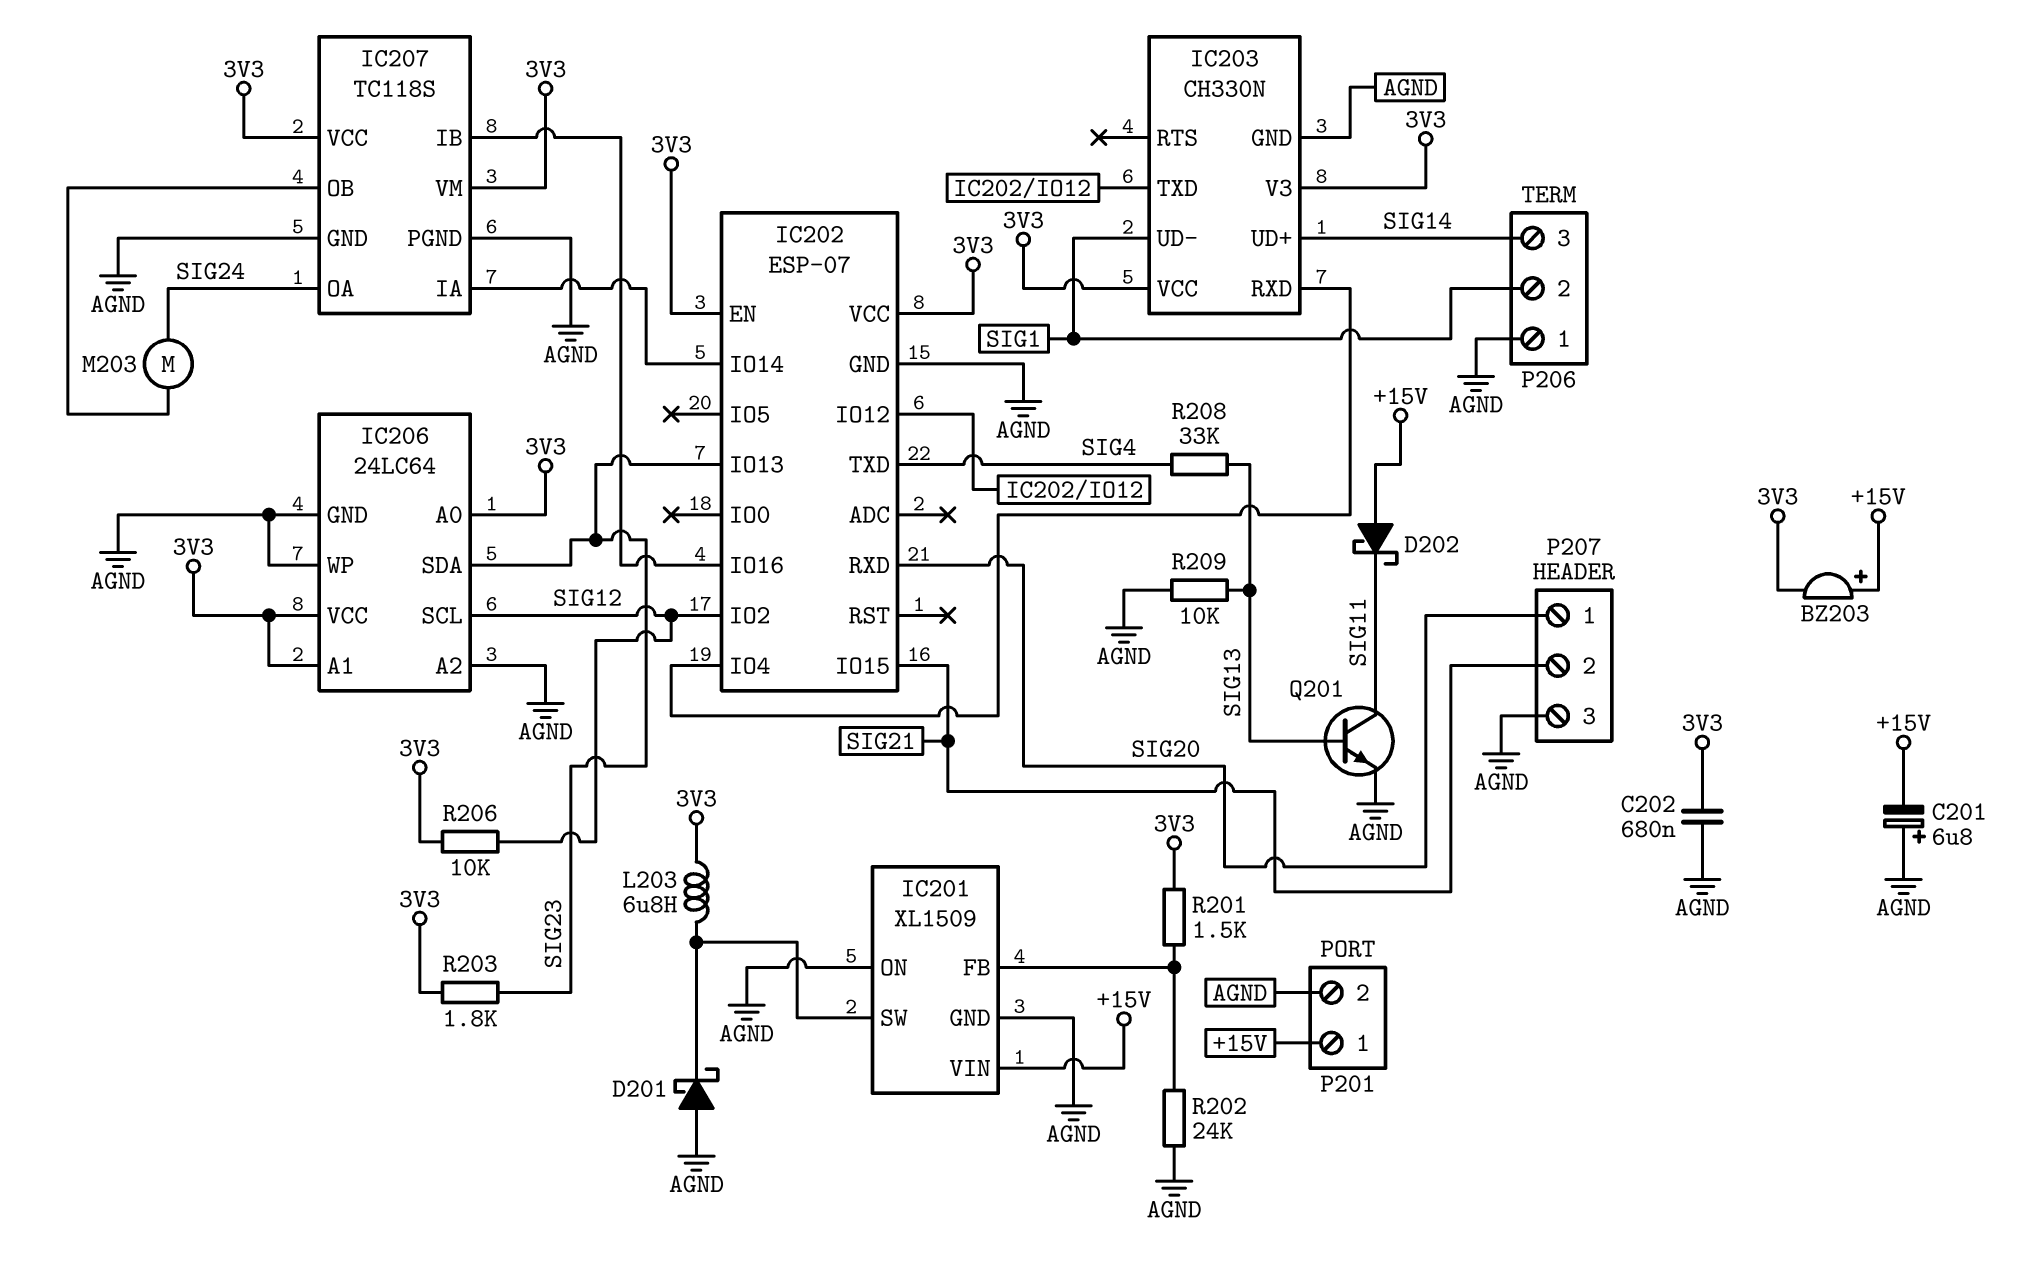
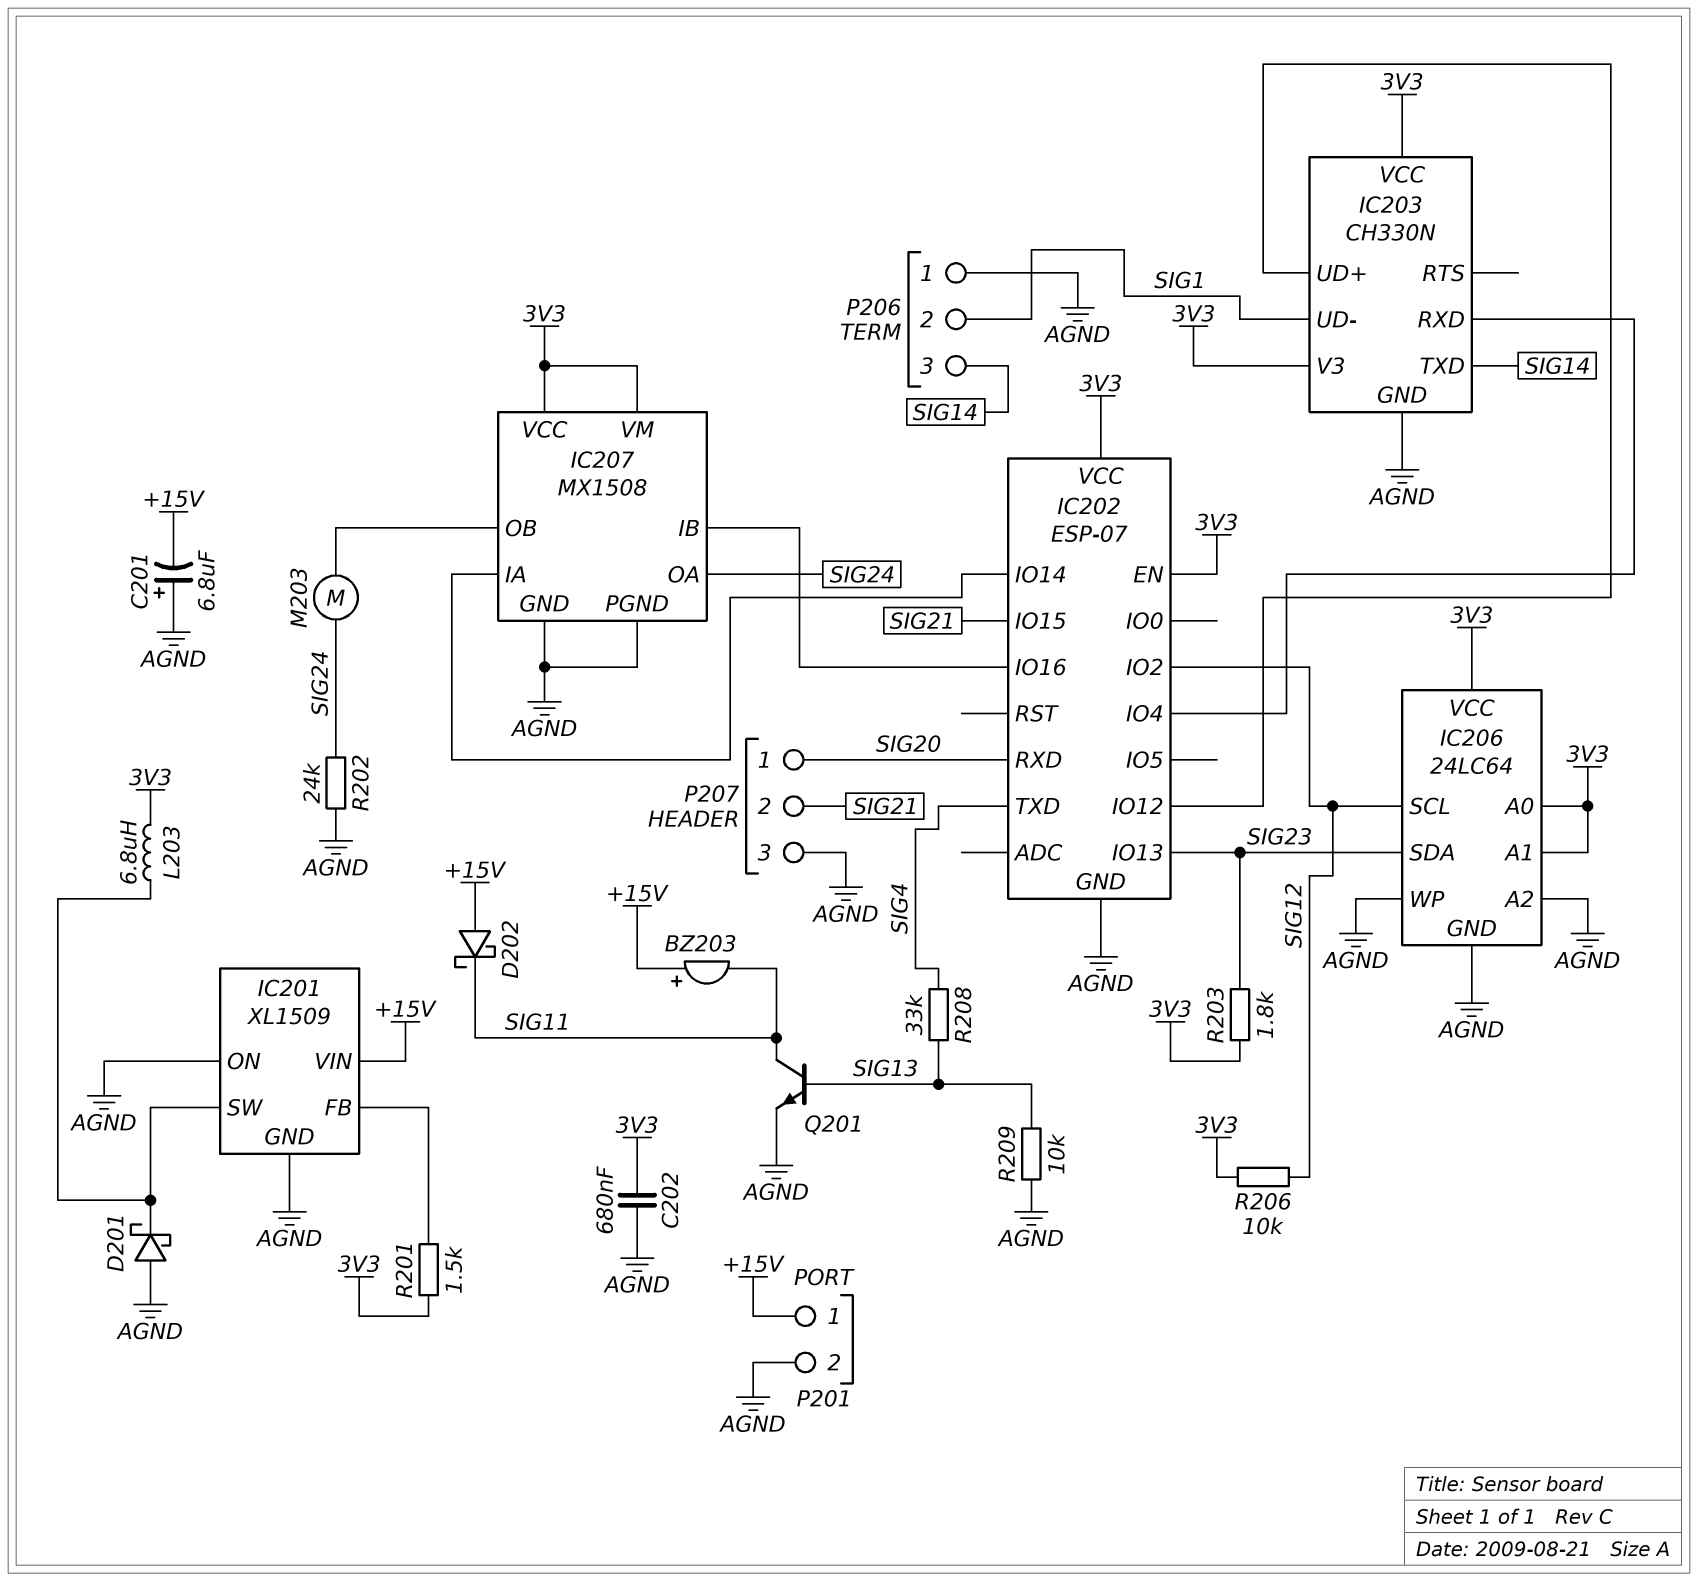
BZ203: buzzer (plus +15V, minus 3V3) -> buzzer (plus +15V, minus SIG11)
IC203 pin TXD: IC202/IO12 -> SIG14
IC203 pin UD+: SIG14 -> IC202/IO12
IC207: TC118S -> MX1508
R202: 24k (AGND, IC201/FB) -> 24k (AGND, SIG24)

